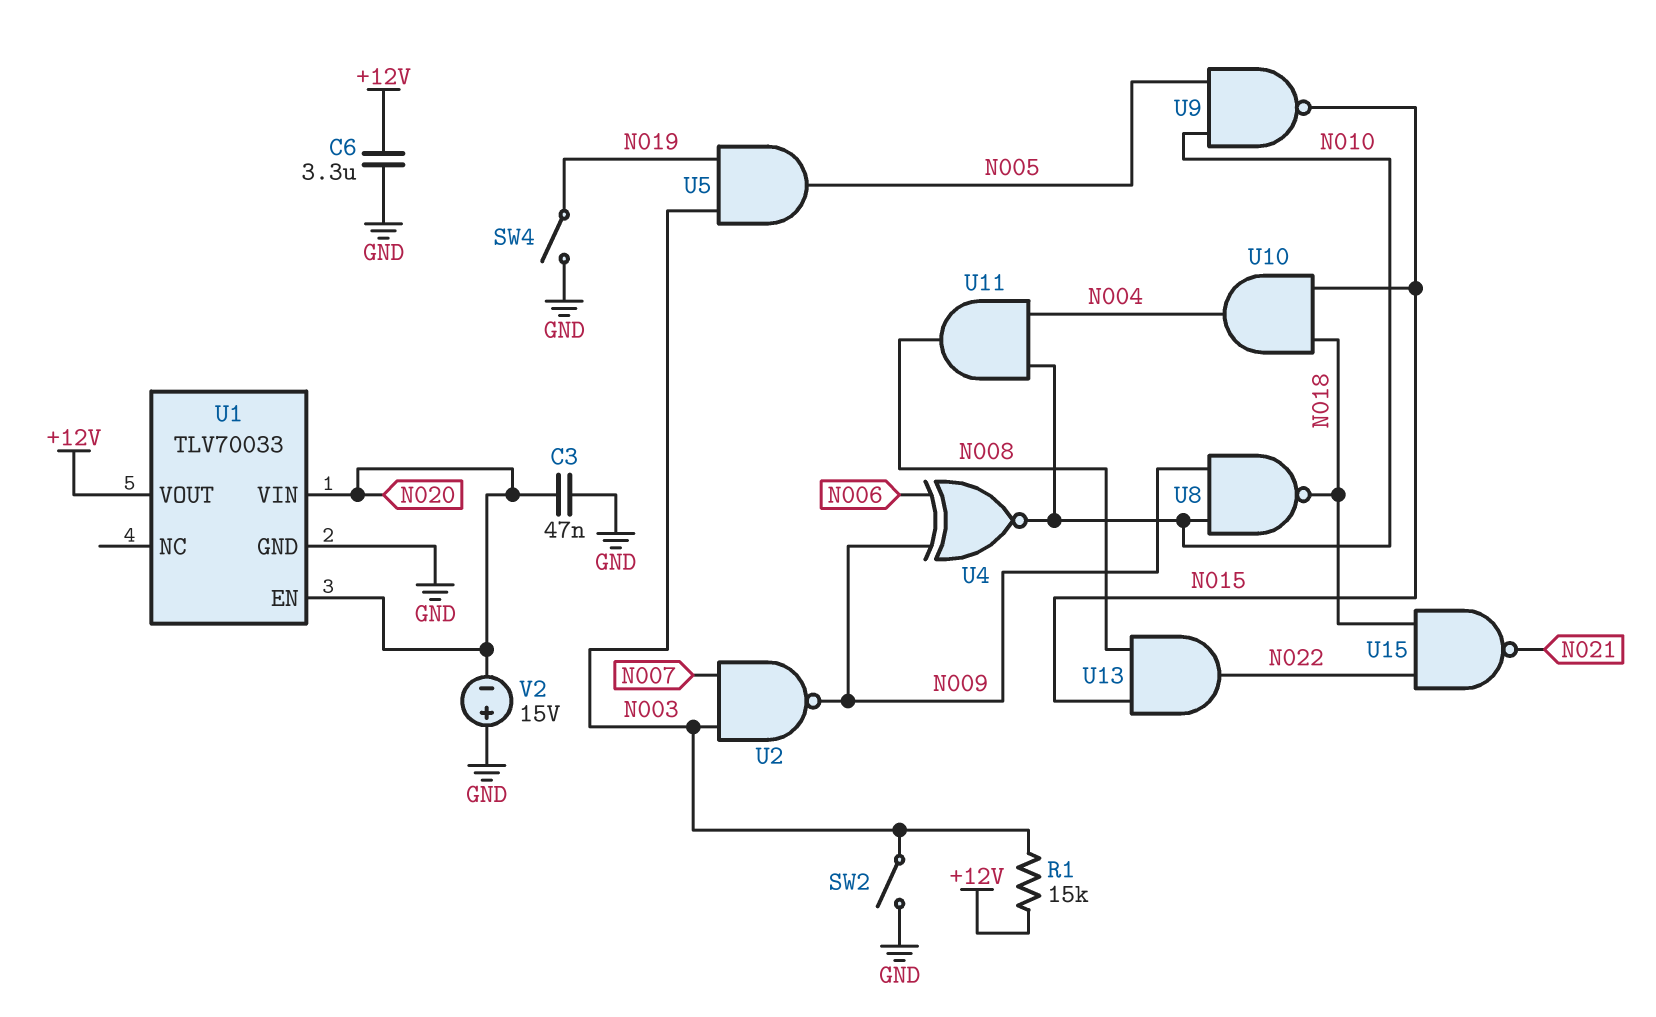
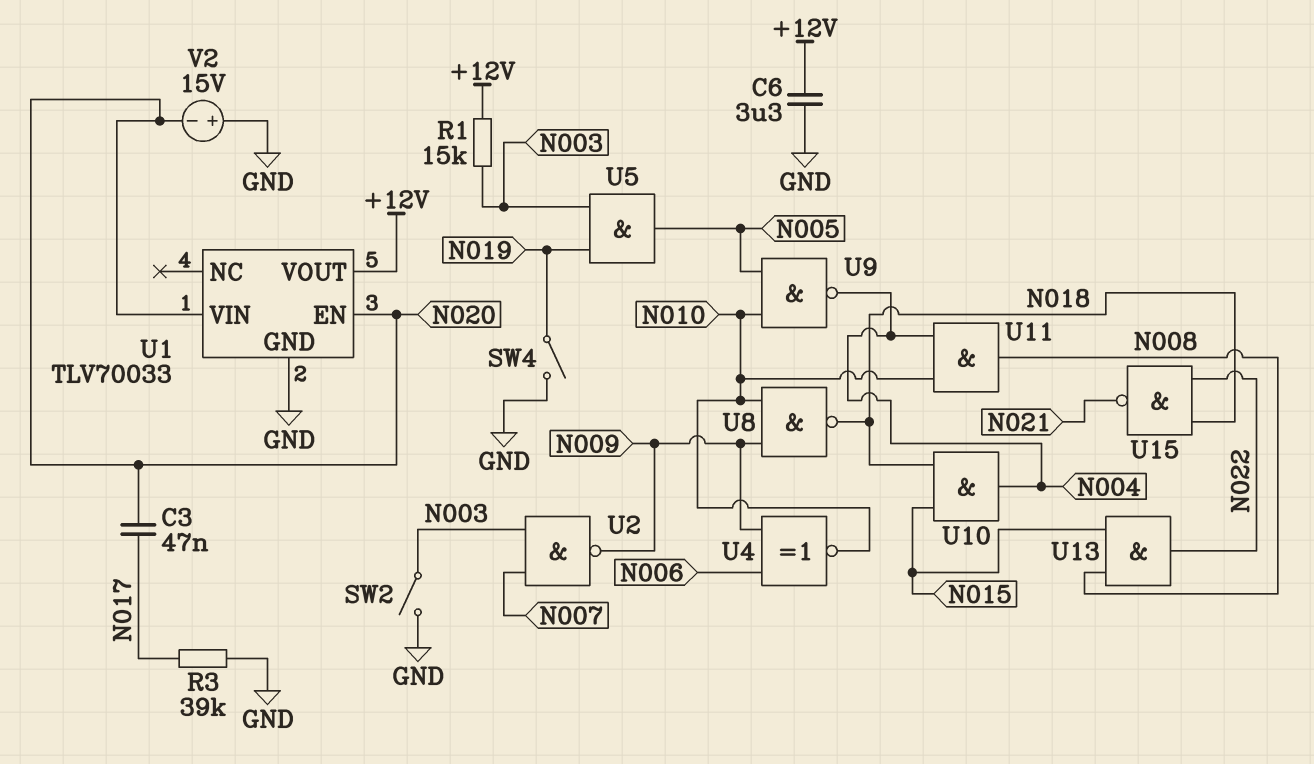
C3: 47nF (GND, N020) -> 47nF (N017, N020)
R3: none -> 39k (GND, N017)
U9: NAND (in N005, in N010, out N015) -> NAND (in N005, in N010, out N004)

